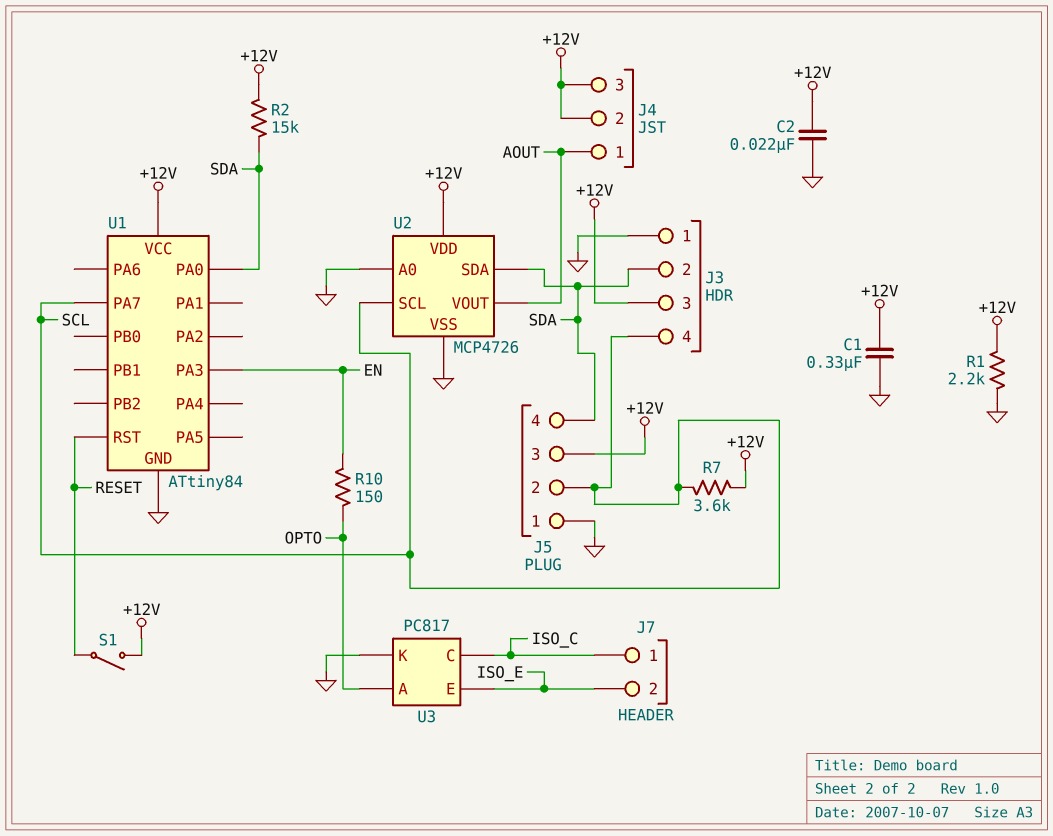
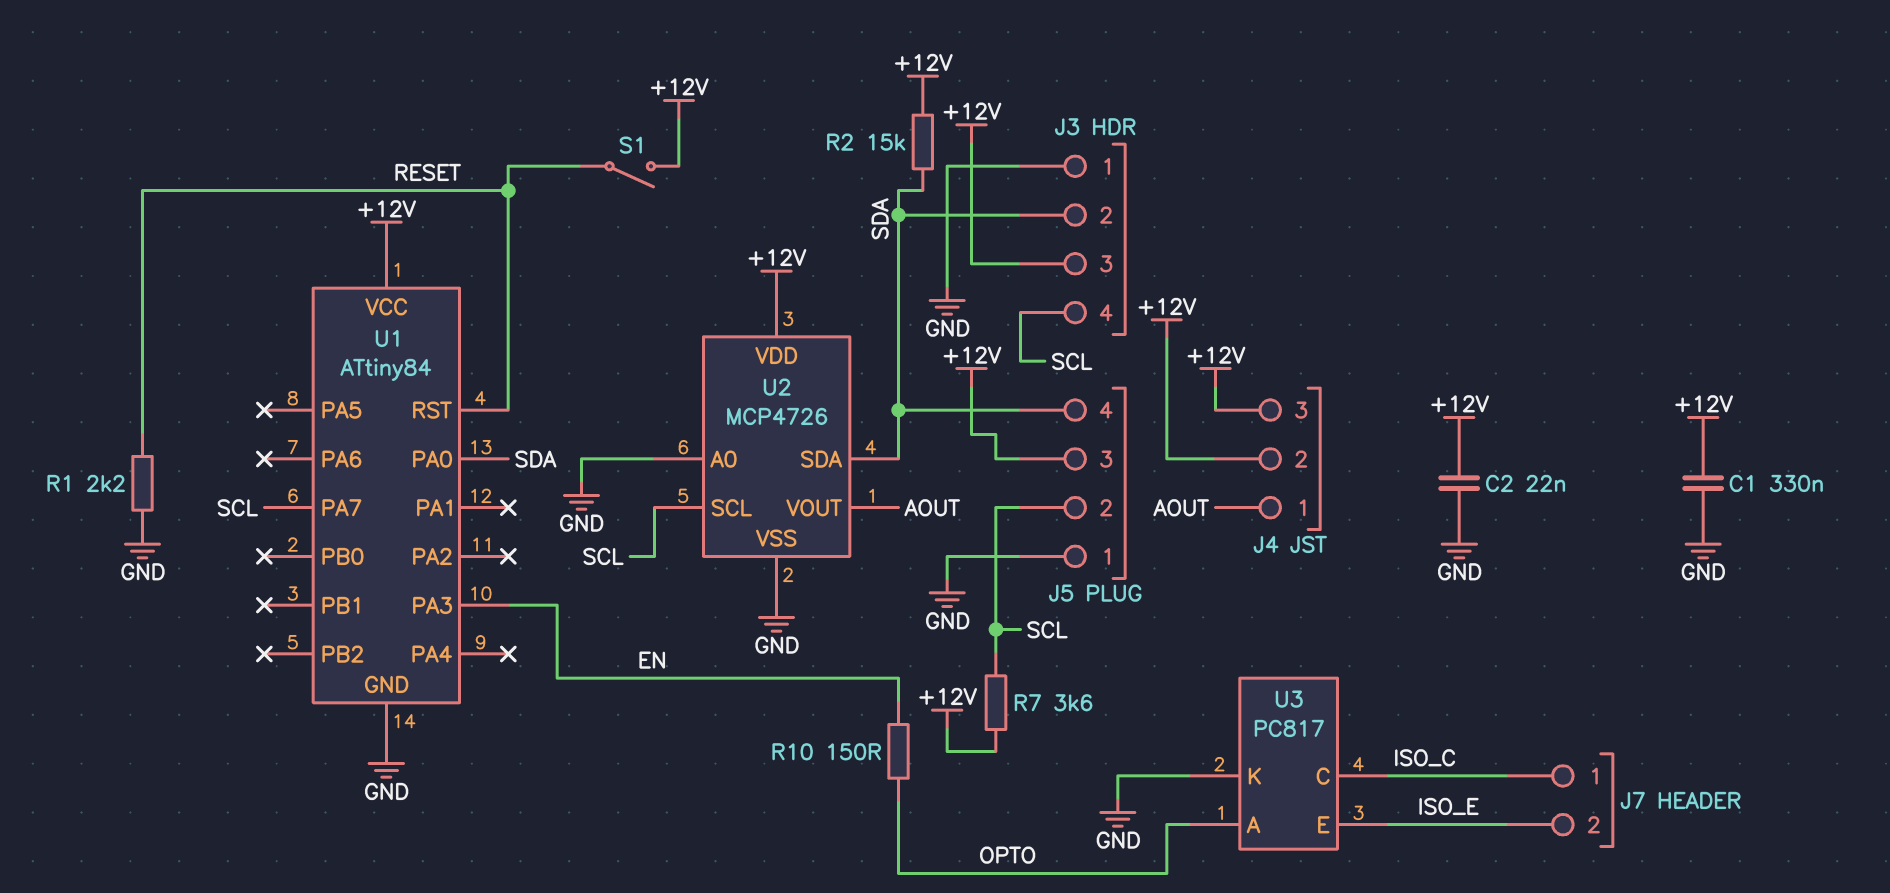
R1: 2.2k (+12V, GND) -> 2.2k (GND, RESET)

